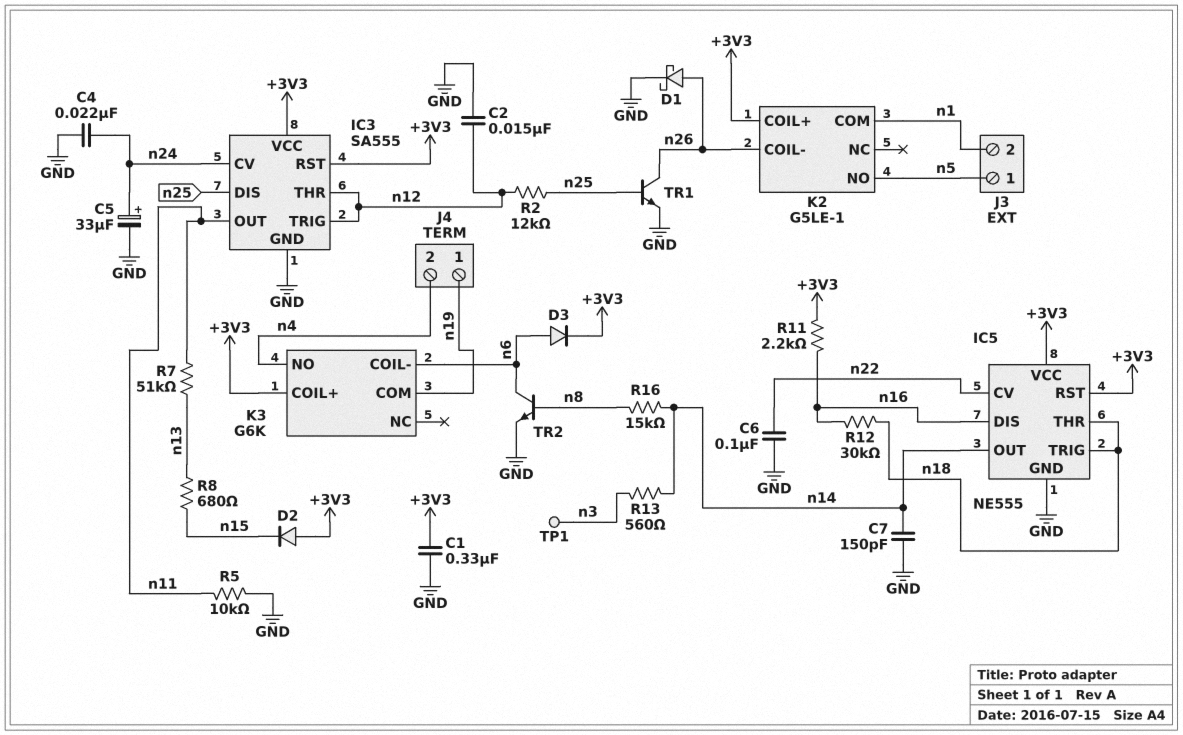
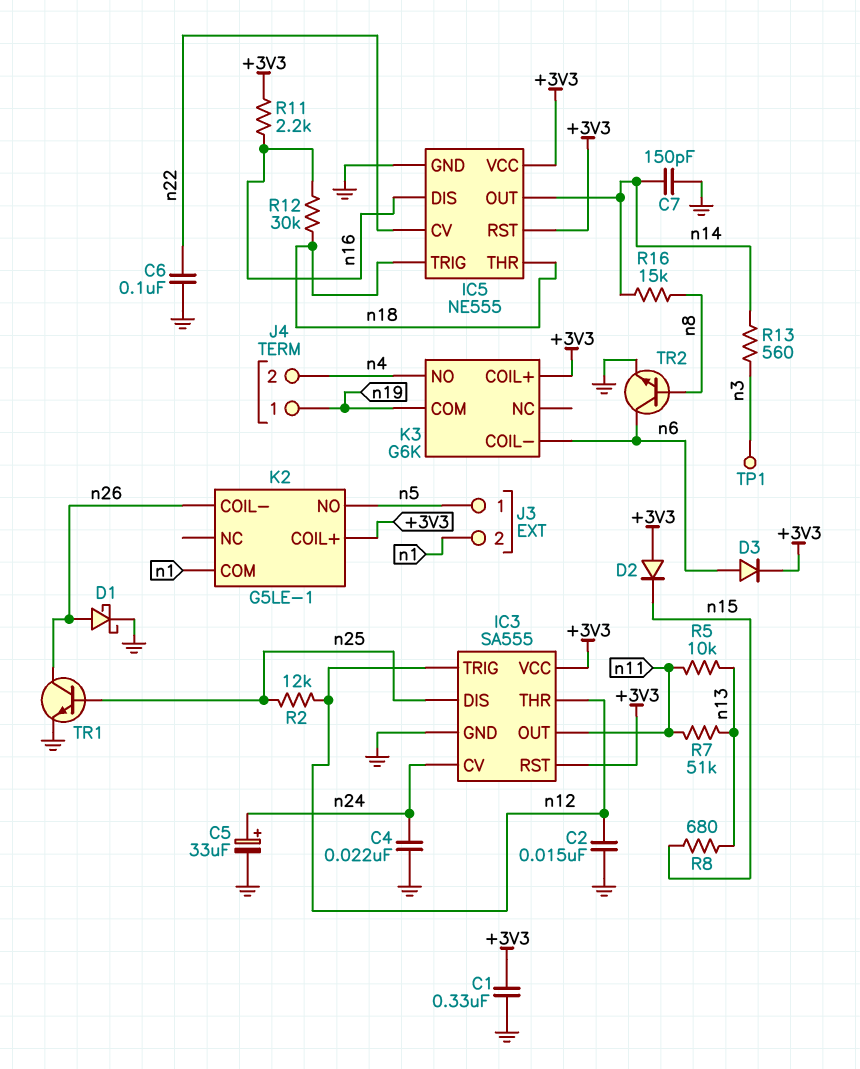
R5: 10k (GND, n11) -> 10k (n11, n13)

